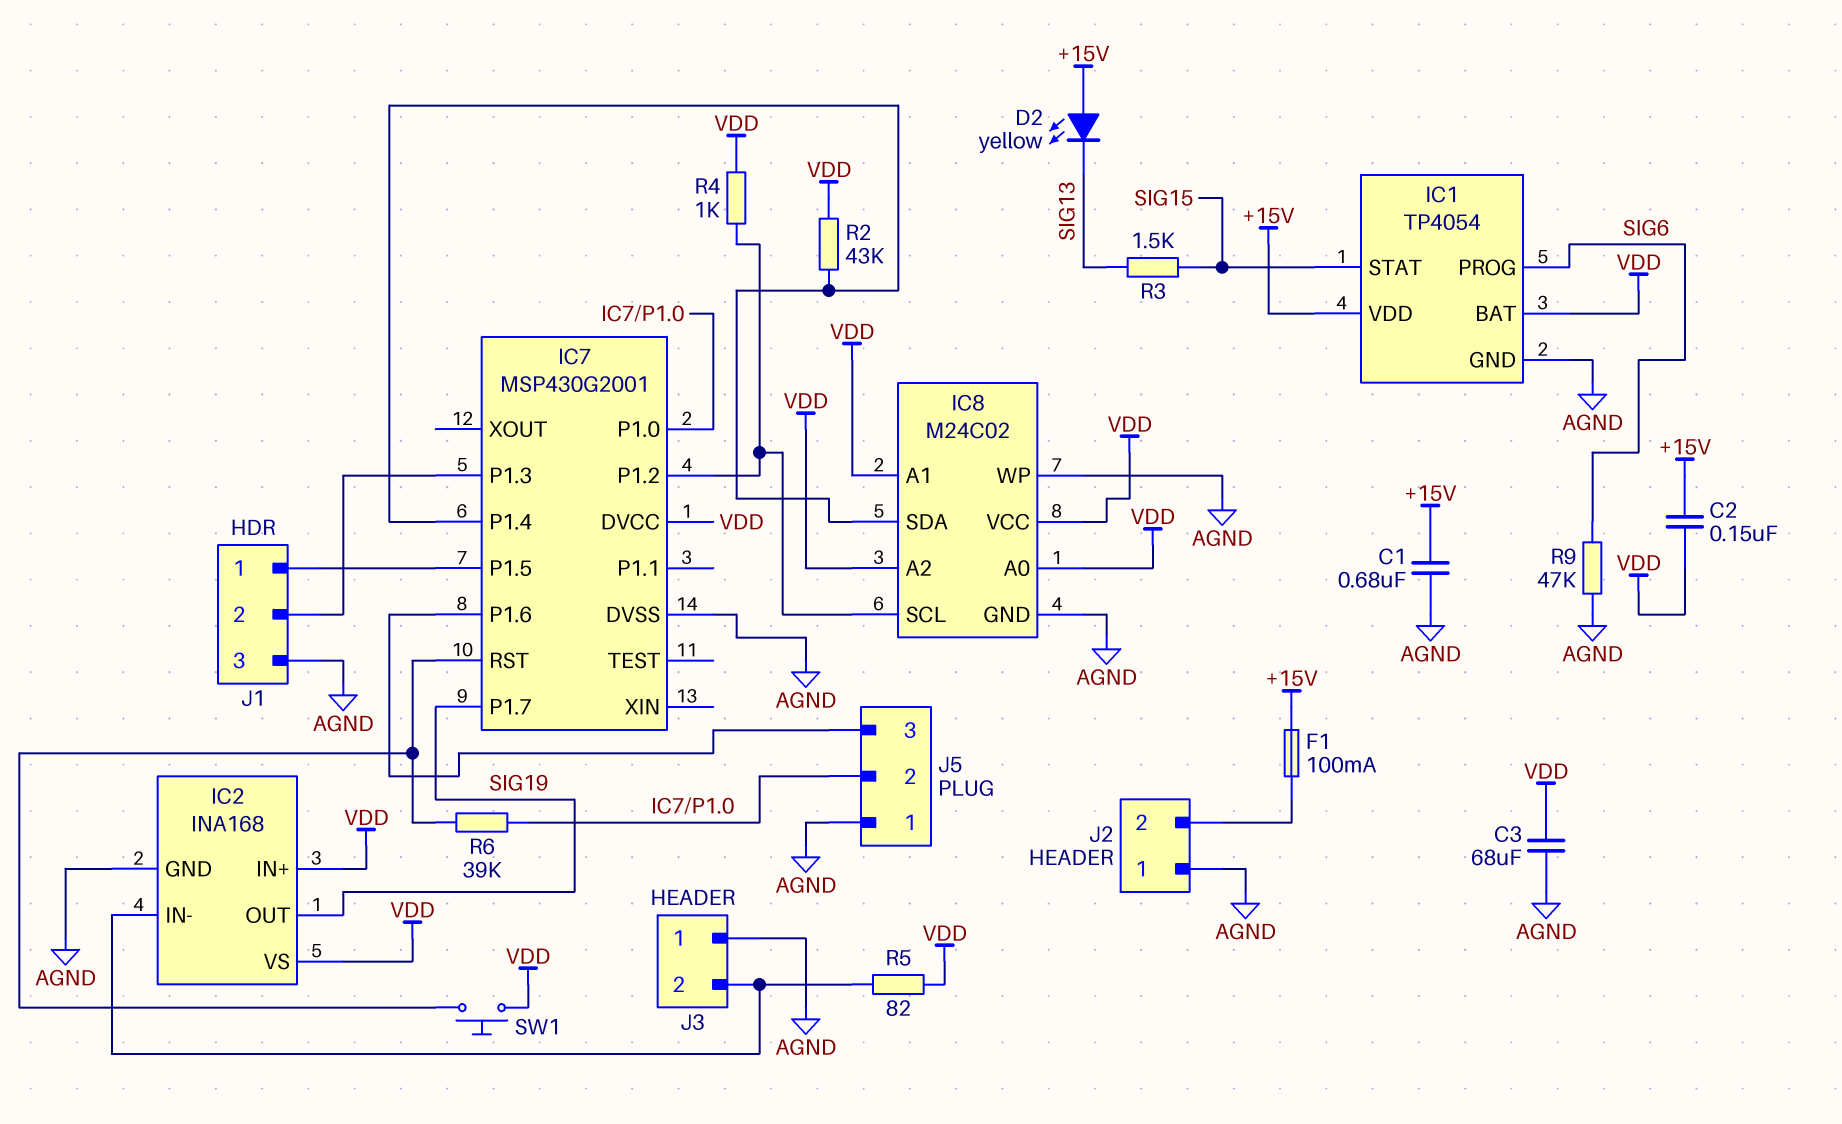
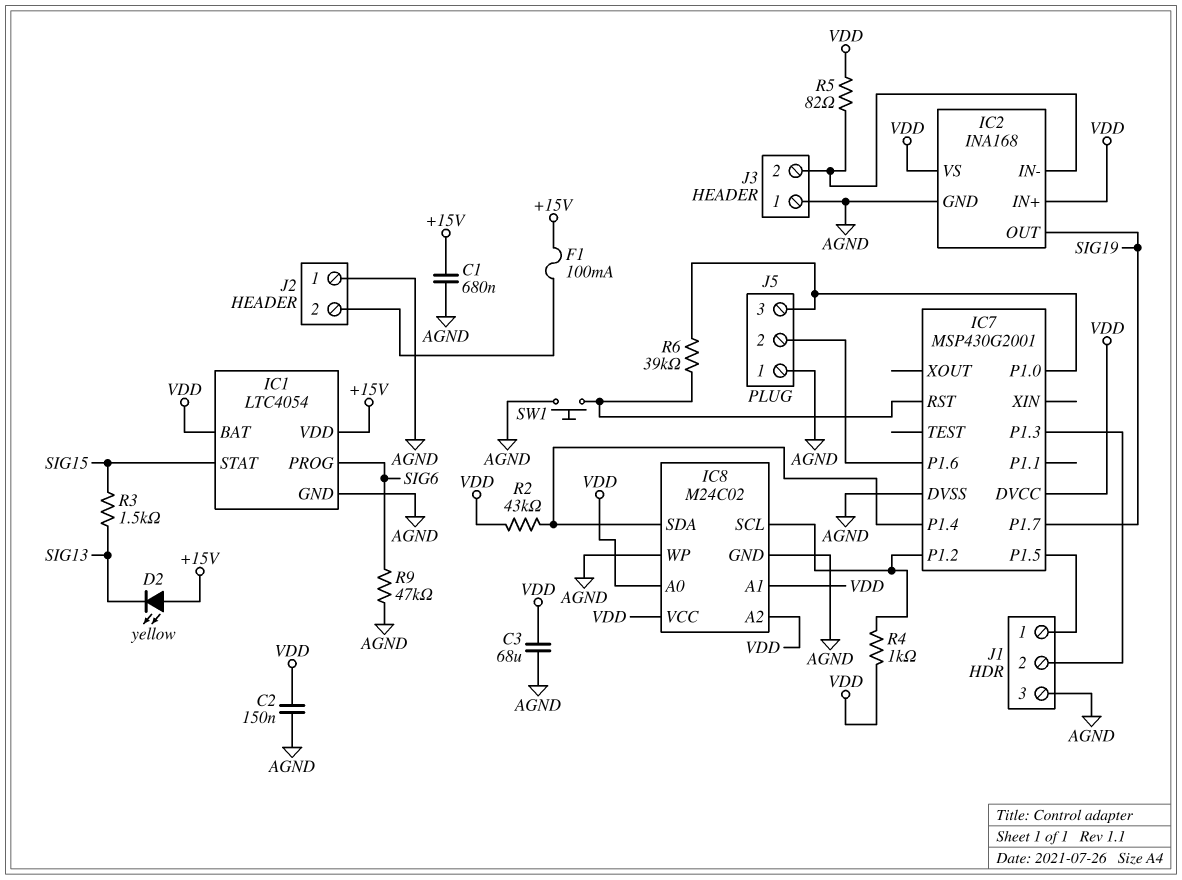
C2: 150nF (+15V, VDD) -> 150nF (AGND, VDD)
IC1: TP4054 -> LTC4054
J5 pin 2: IC7/P1.0 -> IC7/P1.6
J5 pin 3: IC7/P1.6 -> IC7/P1.0
SW1: button (IC7/RST, VDD) -> button (AGND, IC7/RST)

